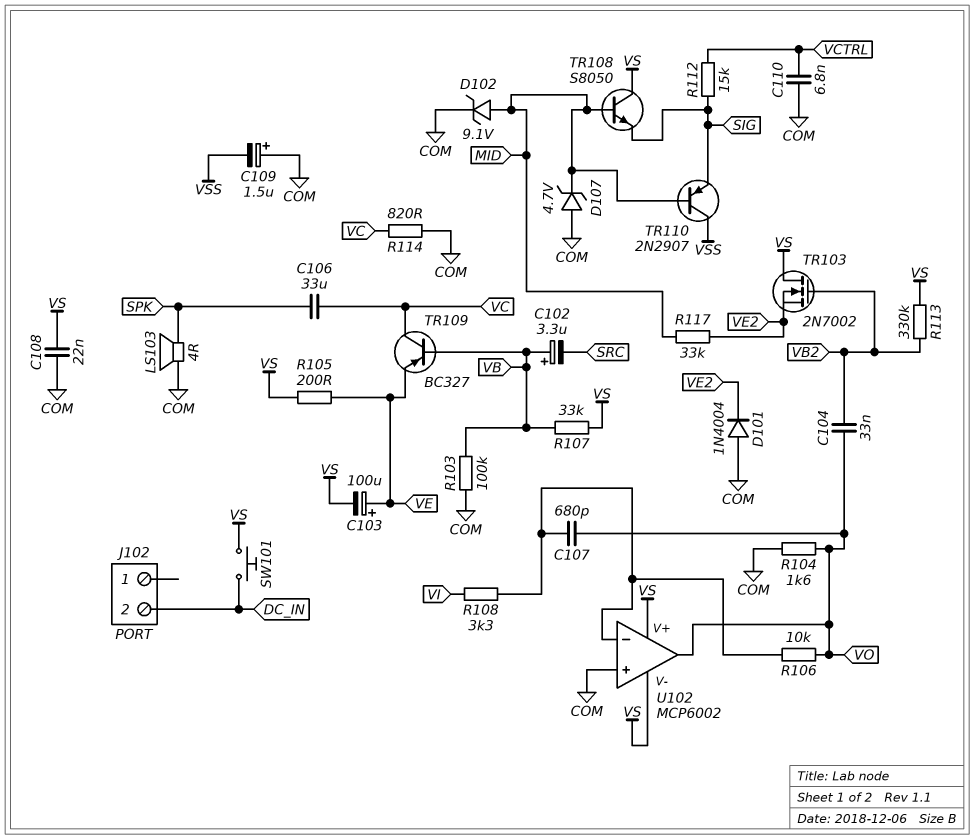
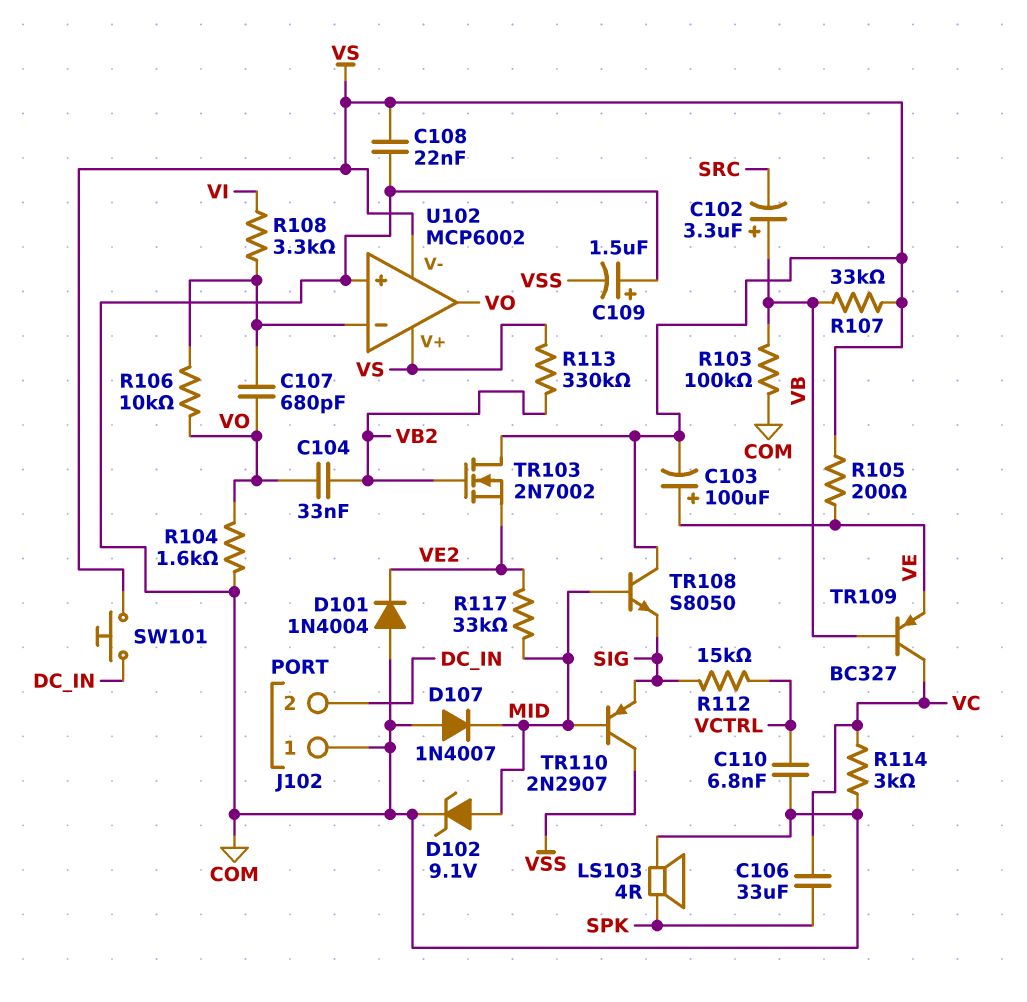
D107: zener 4.7V (A COM, K MID) -> diode 1N4007 (A COM, K MID)
J102 pin 1: none -> COM
R114: 820 (COM, VC) -> 3k (COM, VC)

